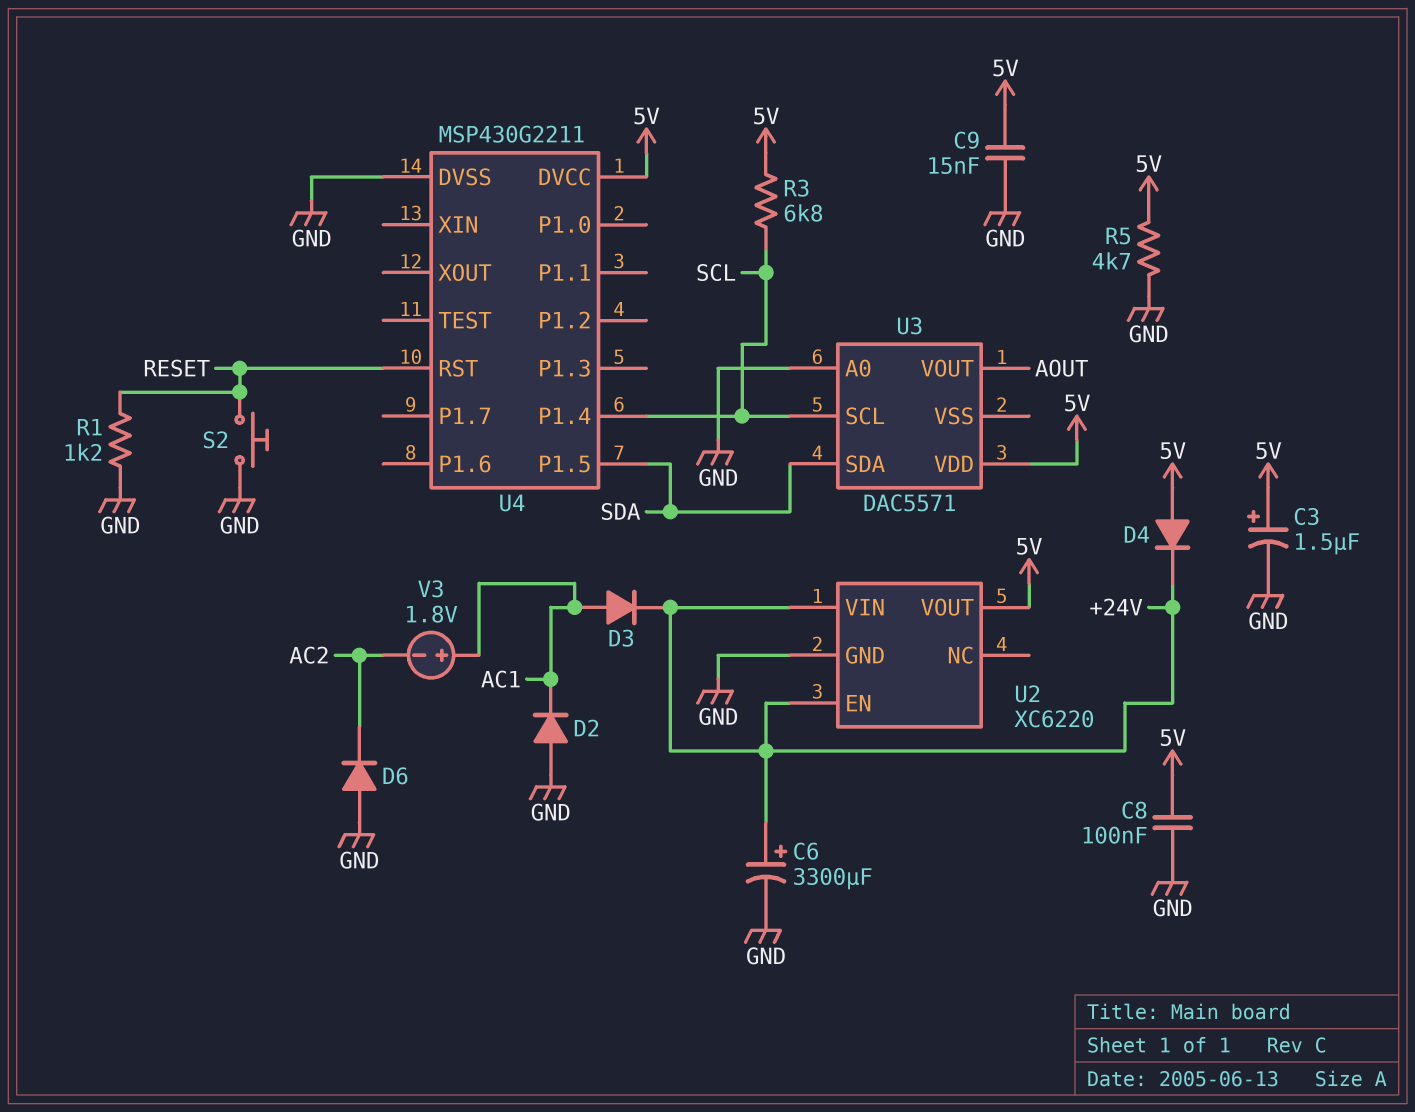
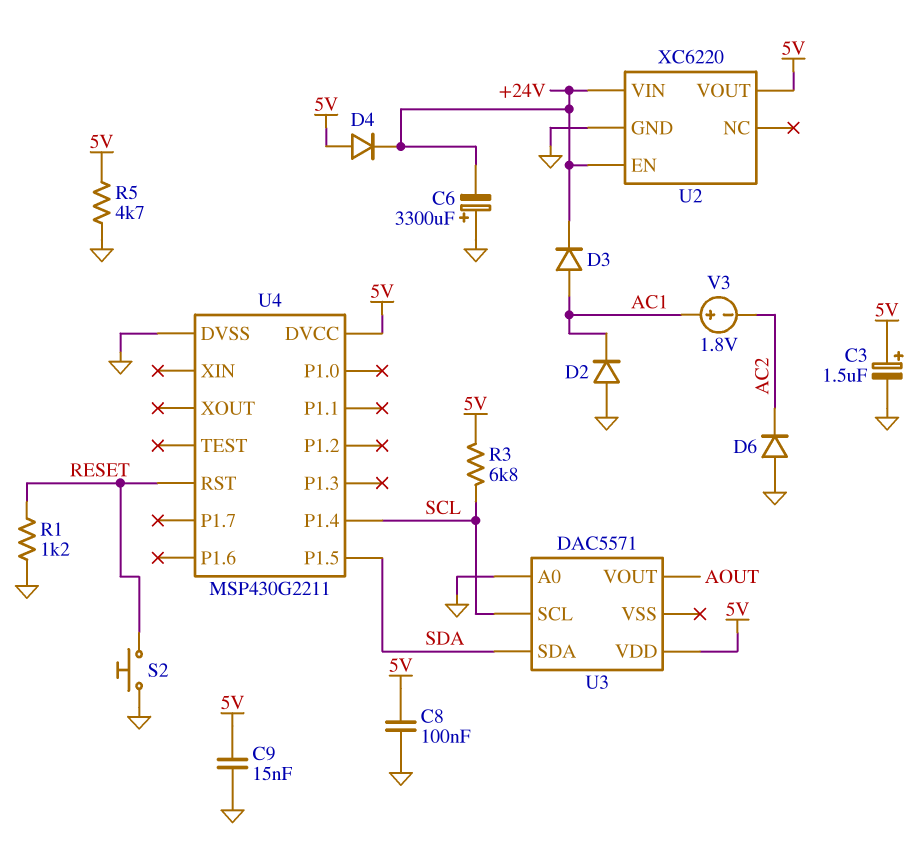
C6: 3300uF (plus +24V, minus GND) -> 3300uF (plus GND, minus +24V)

